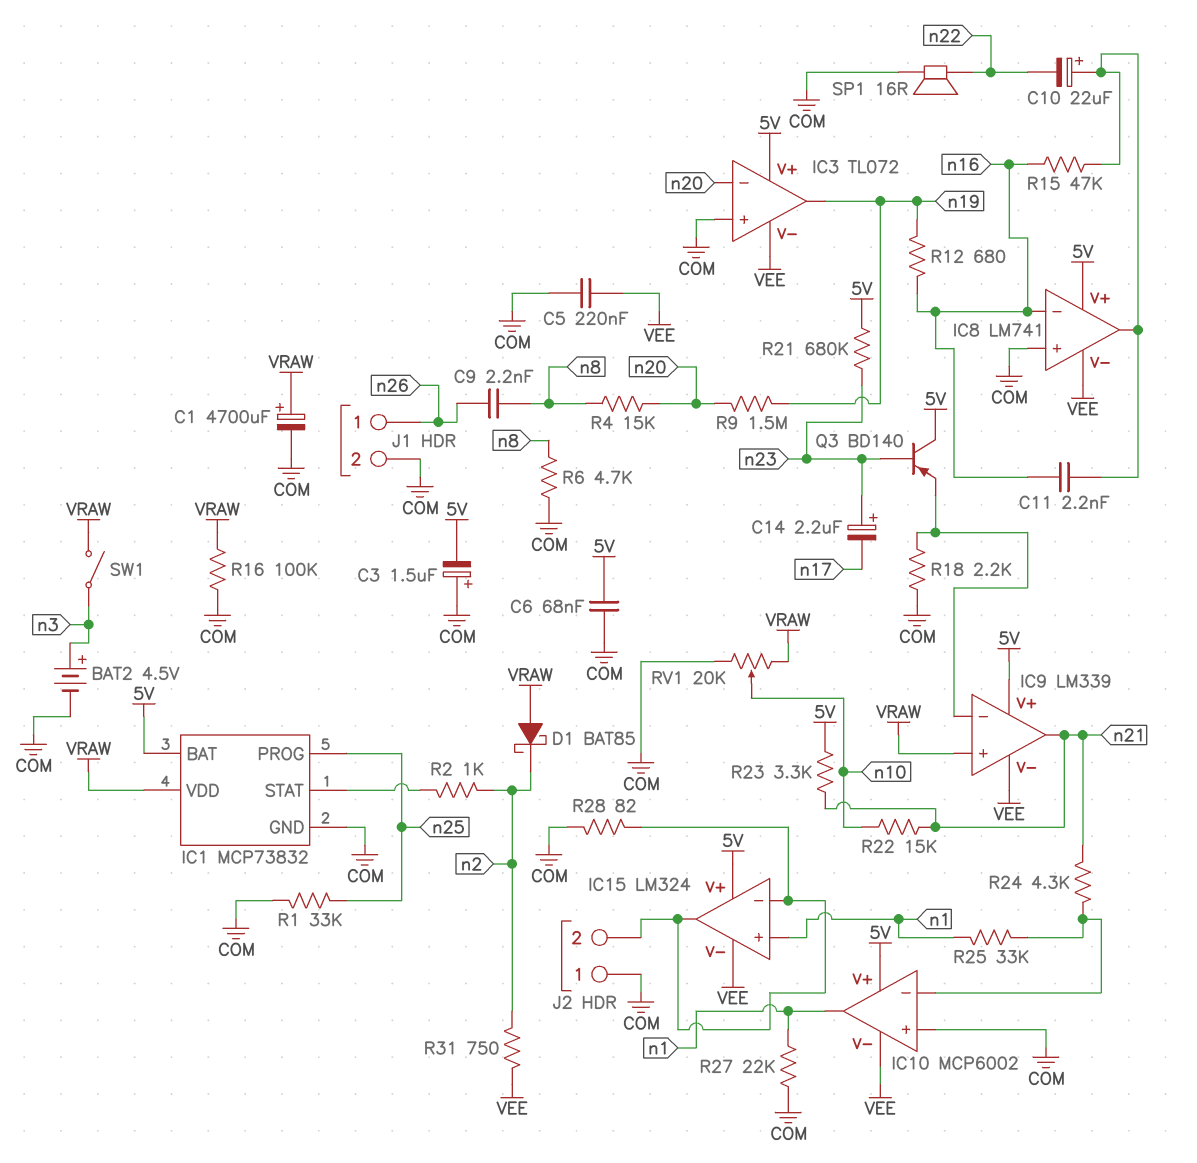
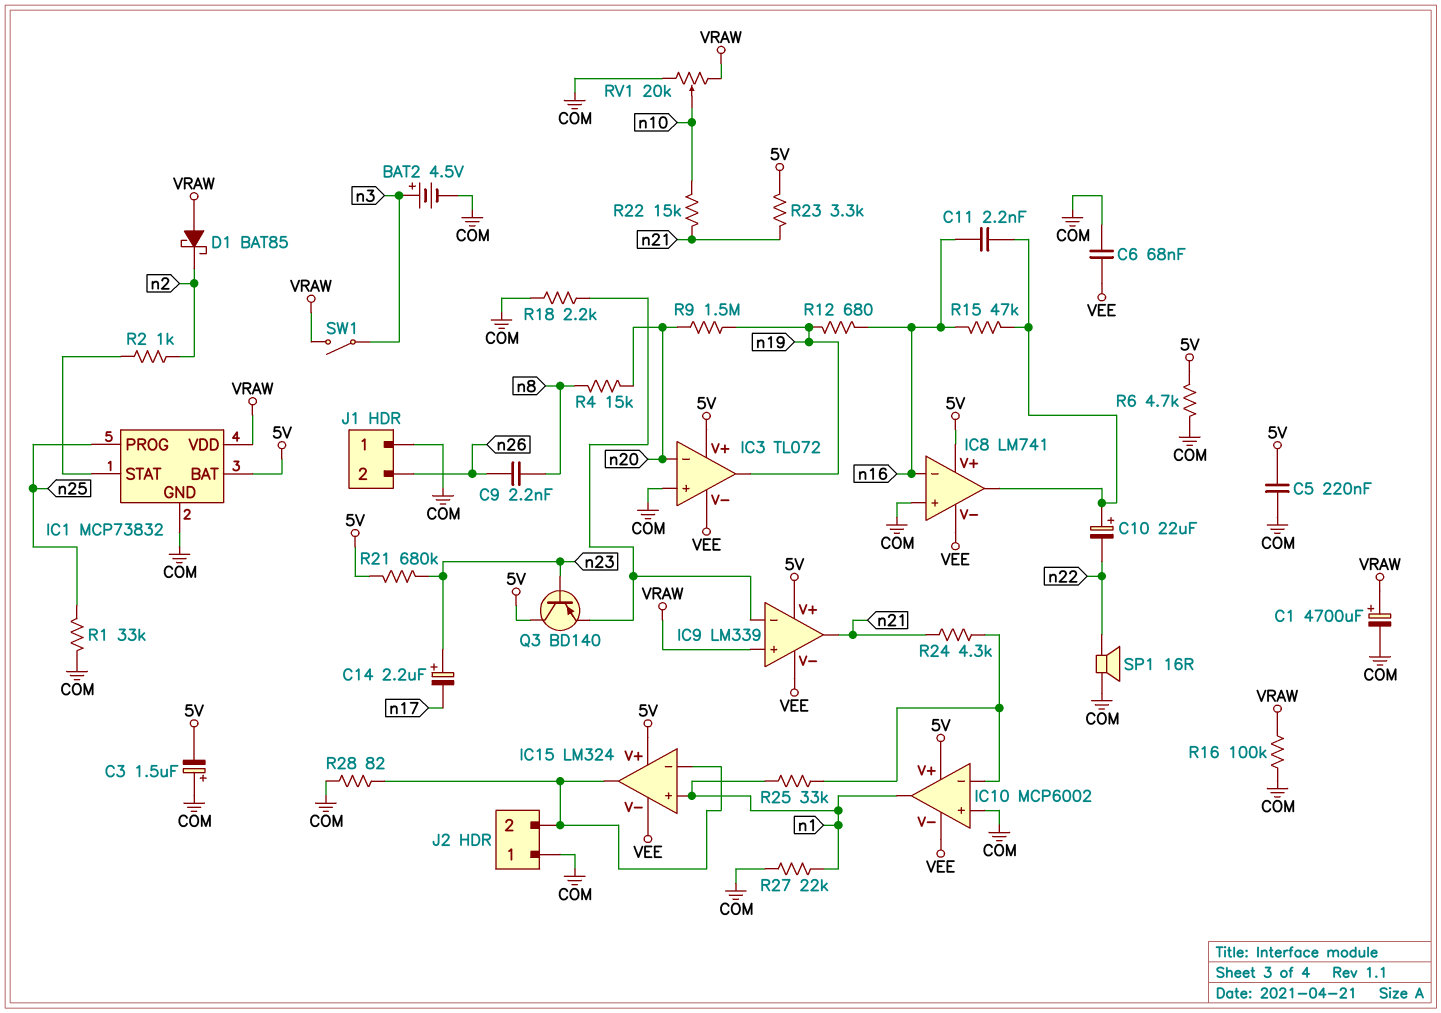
C5: 220nF (COM, VEE) -> 220nF (5V, COM)
C6: 68nF (5V, COM) -> 68nF (COM, VEE)
J1 pin 1: n26 -> COM
J1 pin 2: COM -> n26
R6: 4.7k (COM, n8) -> 4.7k (5V, COM)
R31: 750 (VEE, n2) -> none

